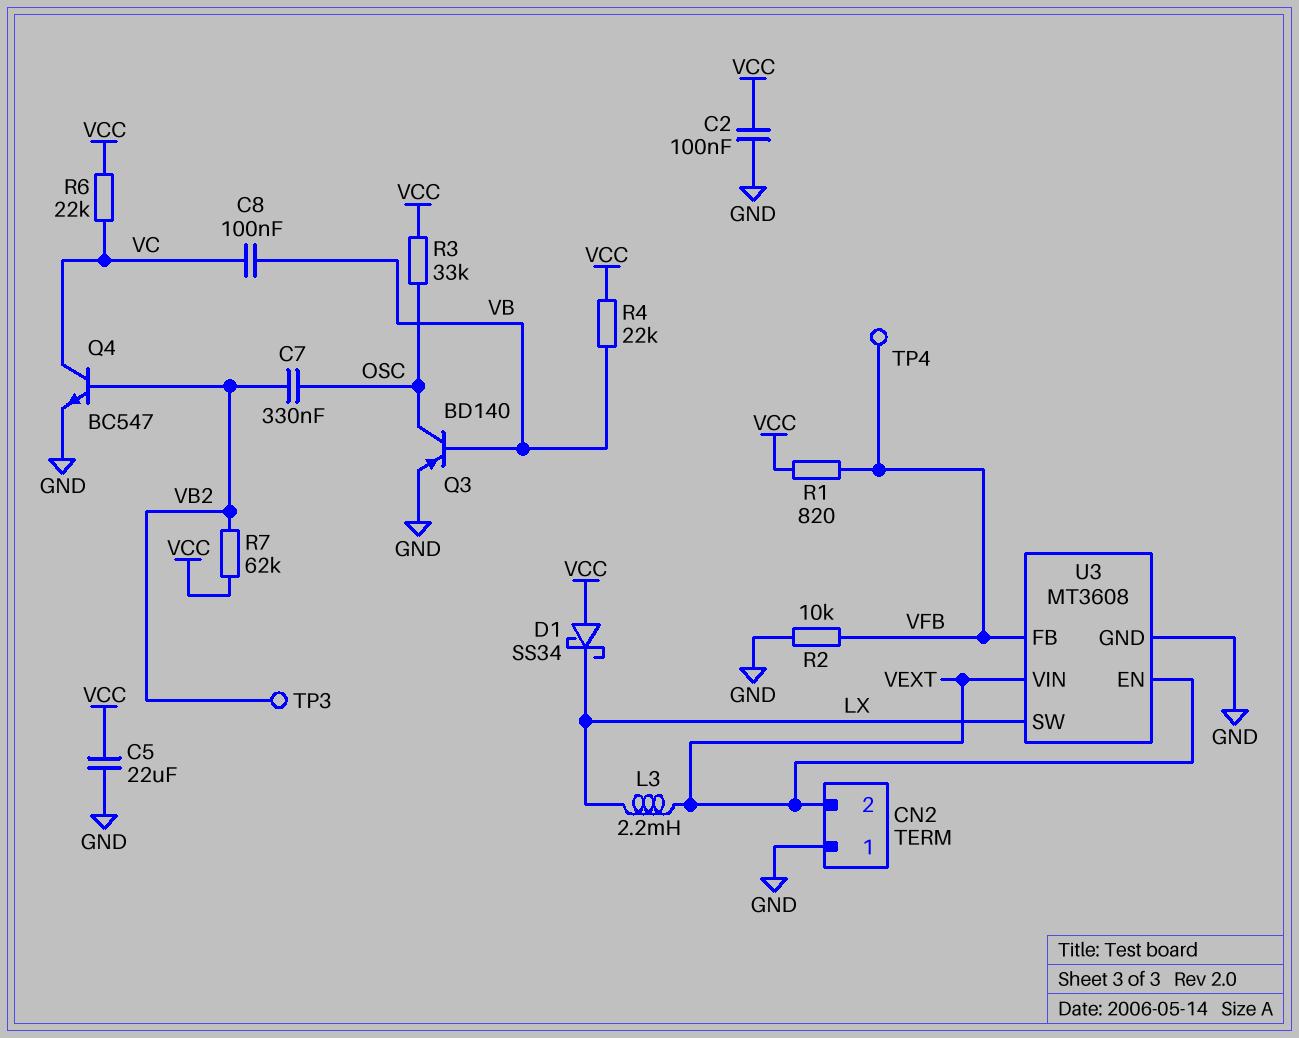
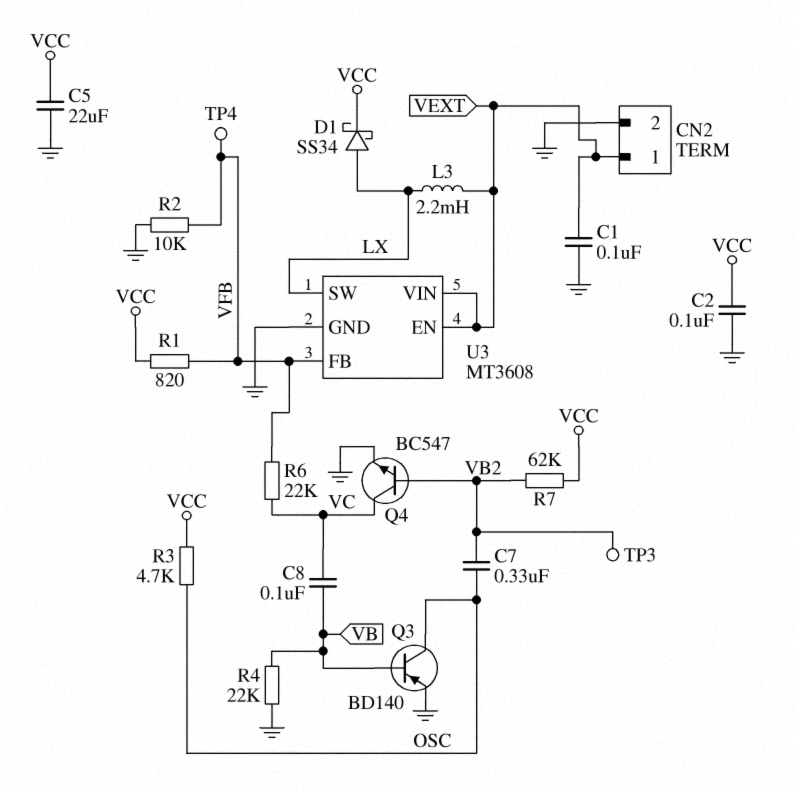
C1: none -> 100nF (GND, VEXT)
CN2 pin 1: GND -> VEXT
CN2 pin 2: VEXT -> GND
D1: schottky SS34 (A VCC, K LX) -> schottky SS34 (A LX, K VCC)
R3: 33k (OSC, VCC) -> 4.7k (OSC, VCC)
R4: 22k (VB, VCC) -> 22k (GND, VB)
R6: 22k (VC, VCC) -> 22k (VC, VFB)

